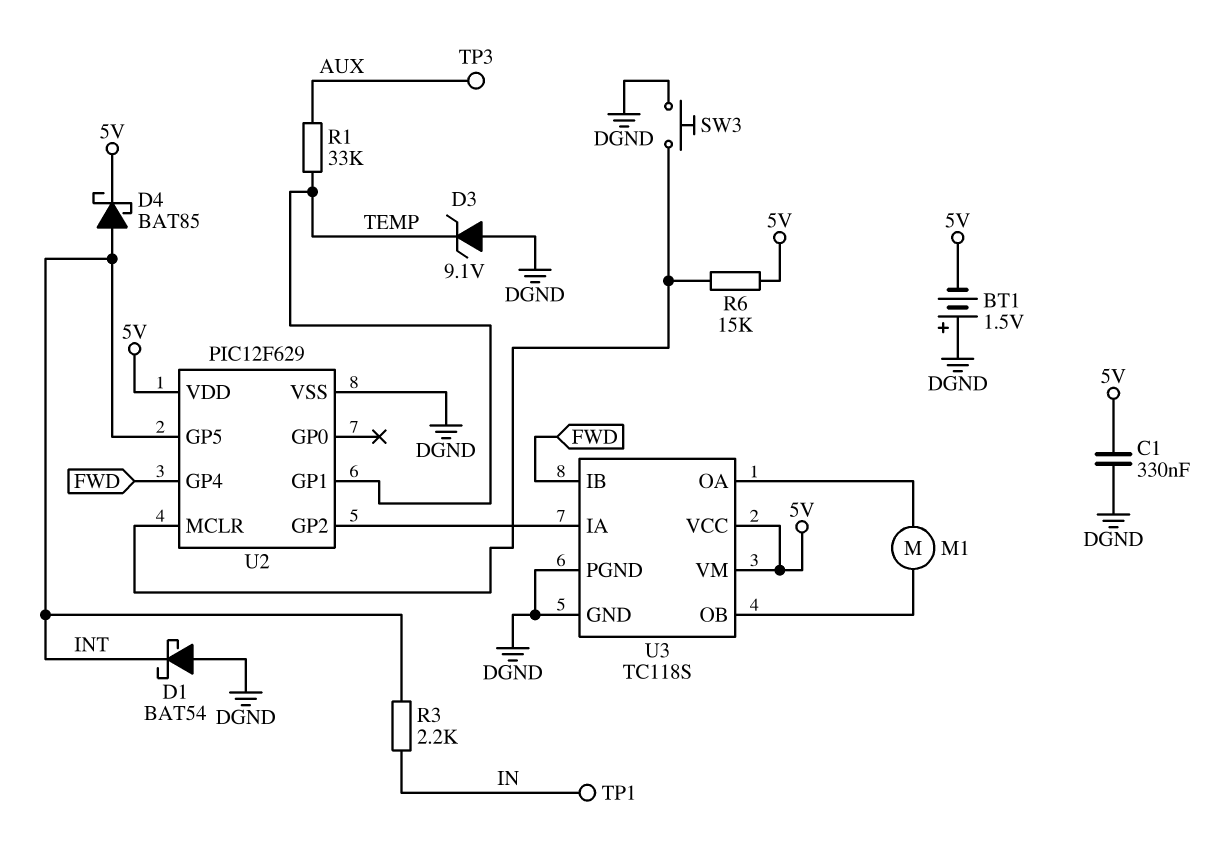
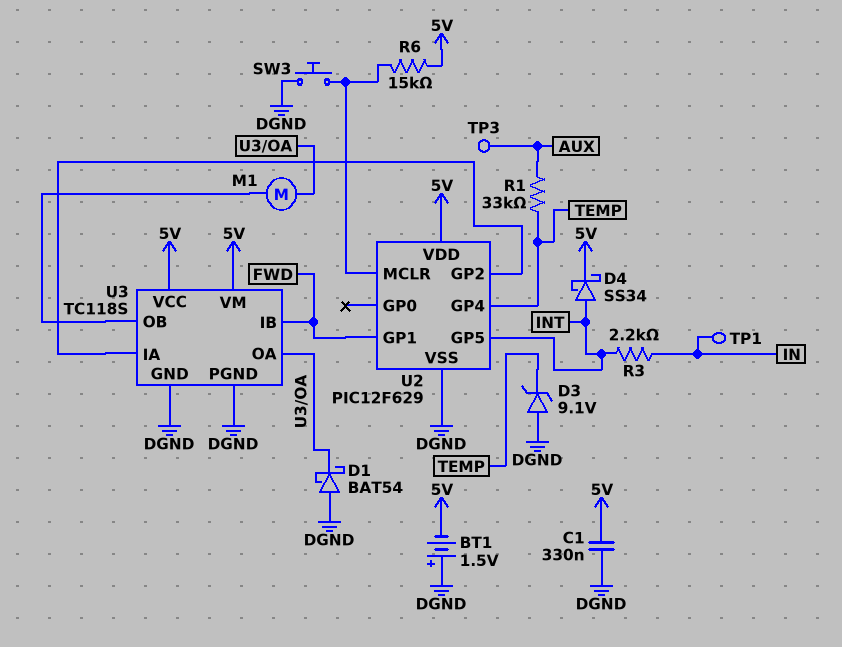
D1: schottky BAT54 (A DGND, K INT) -> schottky BAT54 (A DGND, K U3/OA)
D4: schottky BAT85 (A INT, K 5V) -> schottky SS34 (A INT, K 5V)
U2 pin GP1: TEMP -> FWD
U2 pin GP4: FWD -> TEMP

